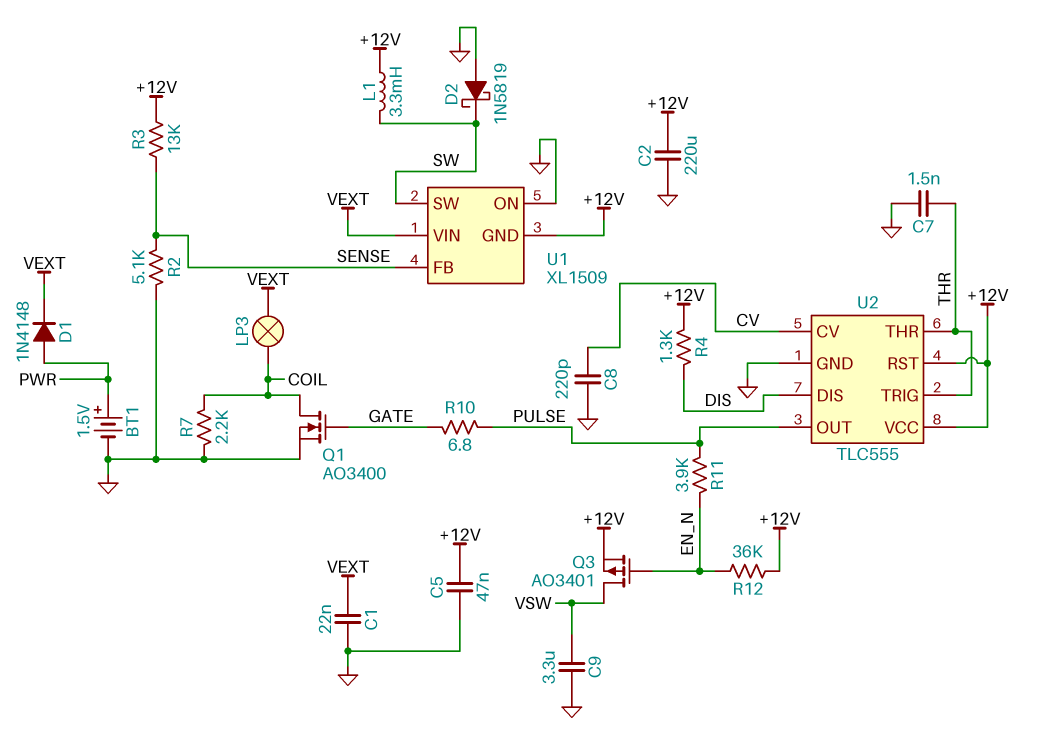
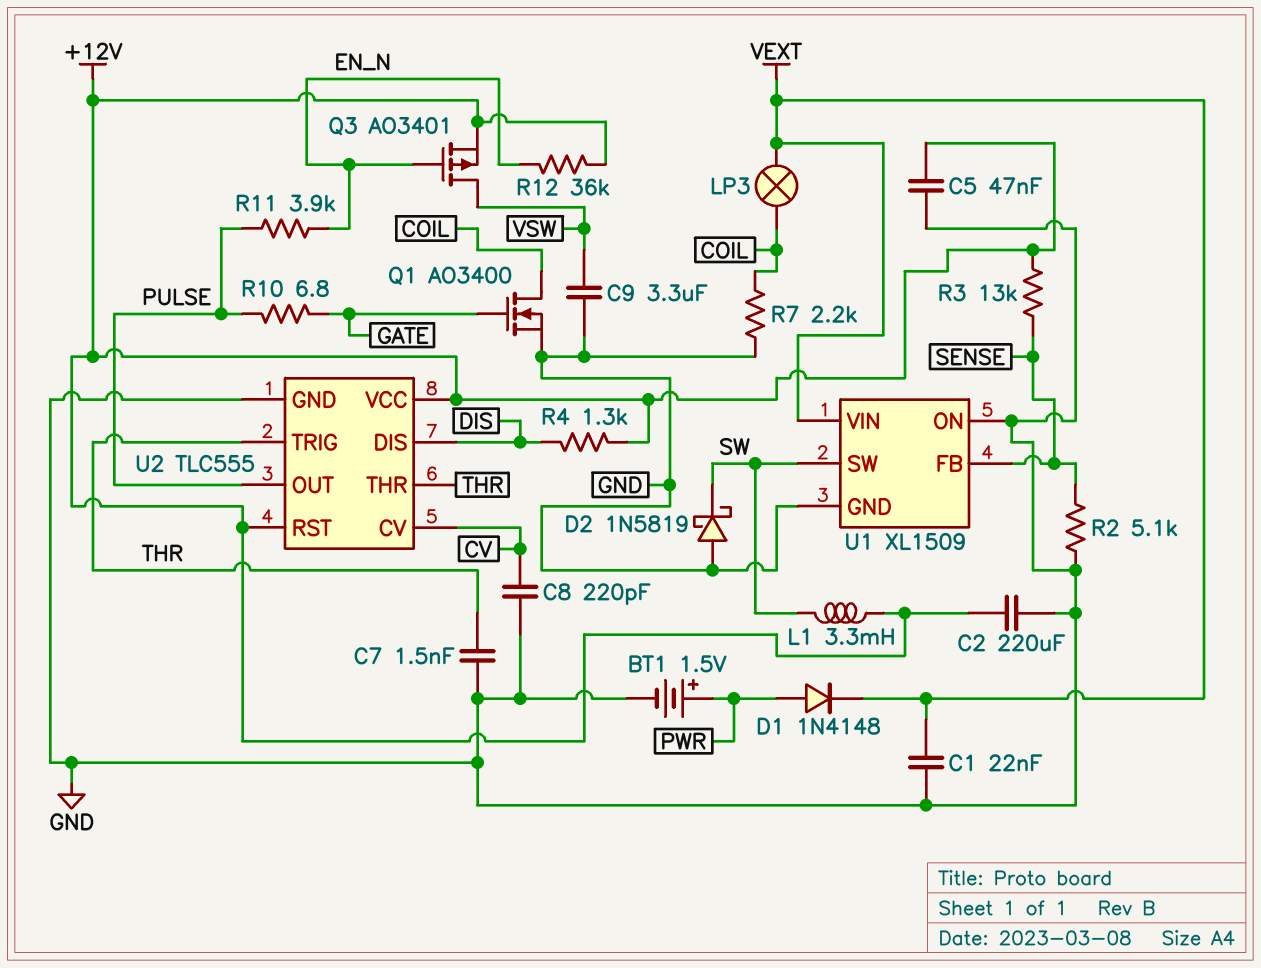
U1 pin GND: +12V -> GND

